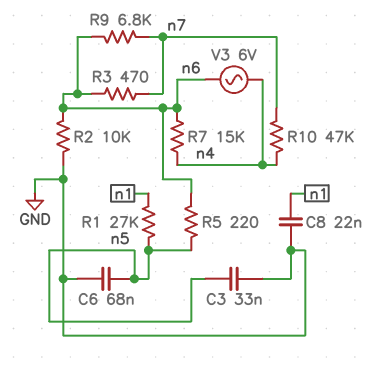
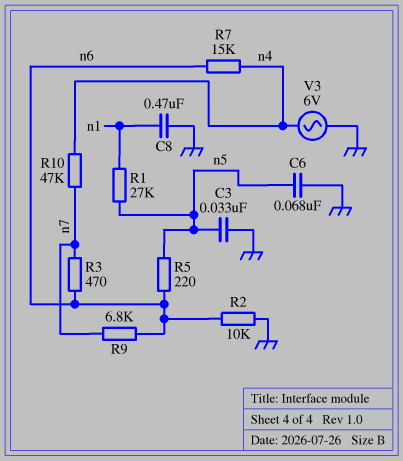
C8: 22nF (GND, n1) -> 470nF (GND, n1)
V3: AC 6V (n4, n6) -> AC 6V (GND, n4)

